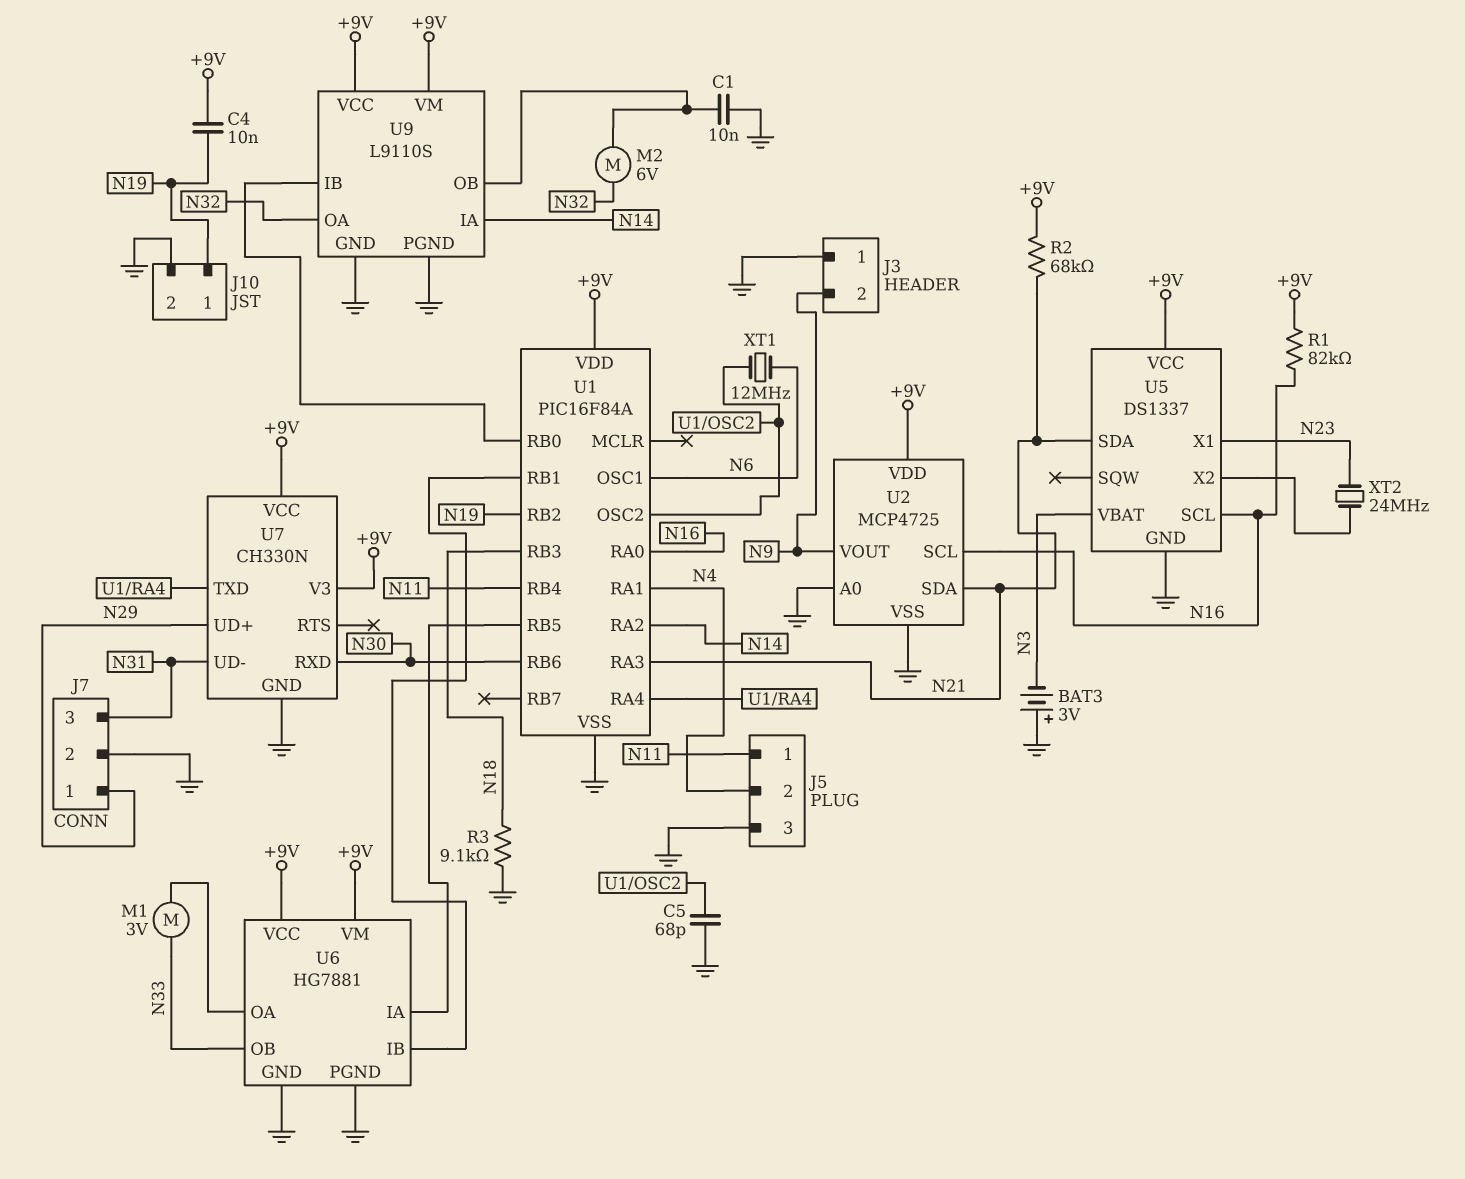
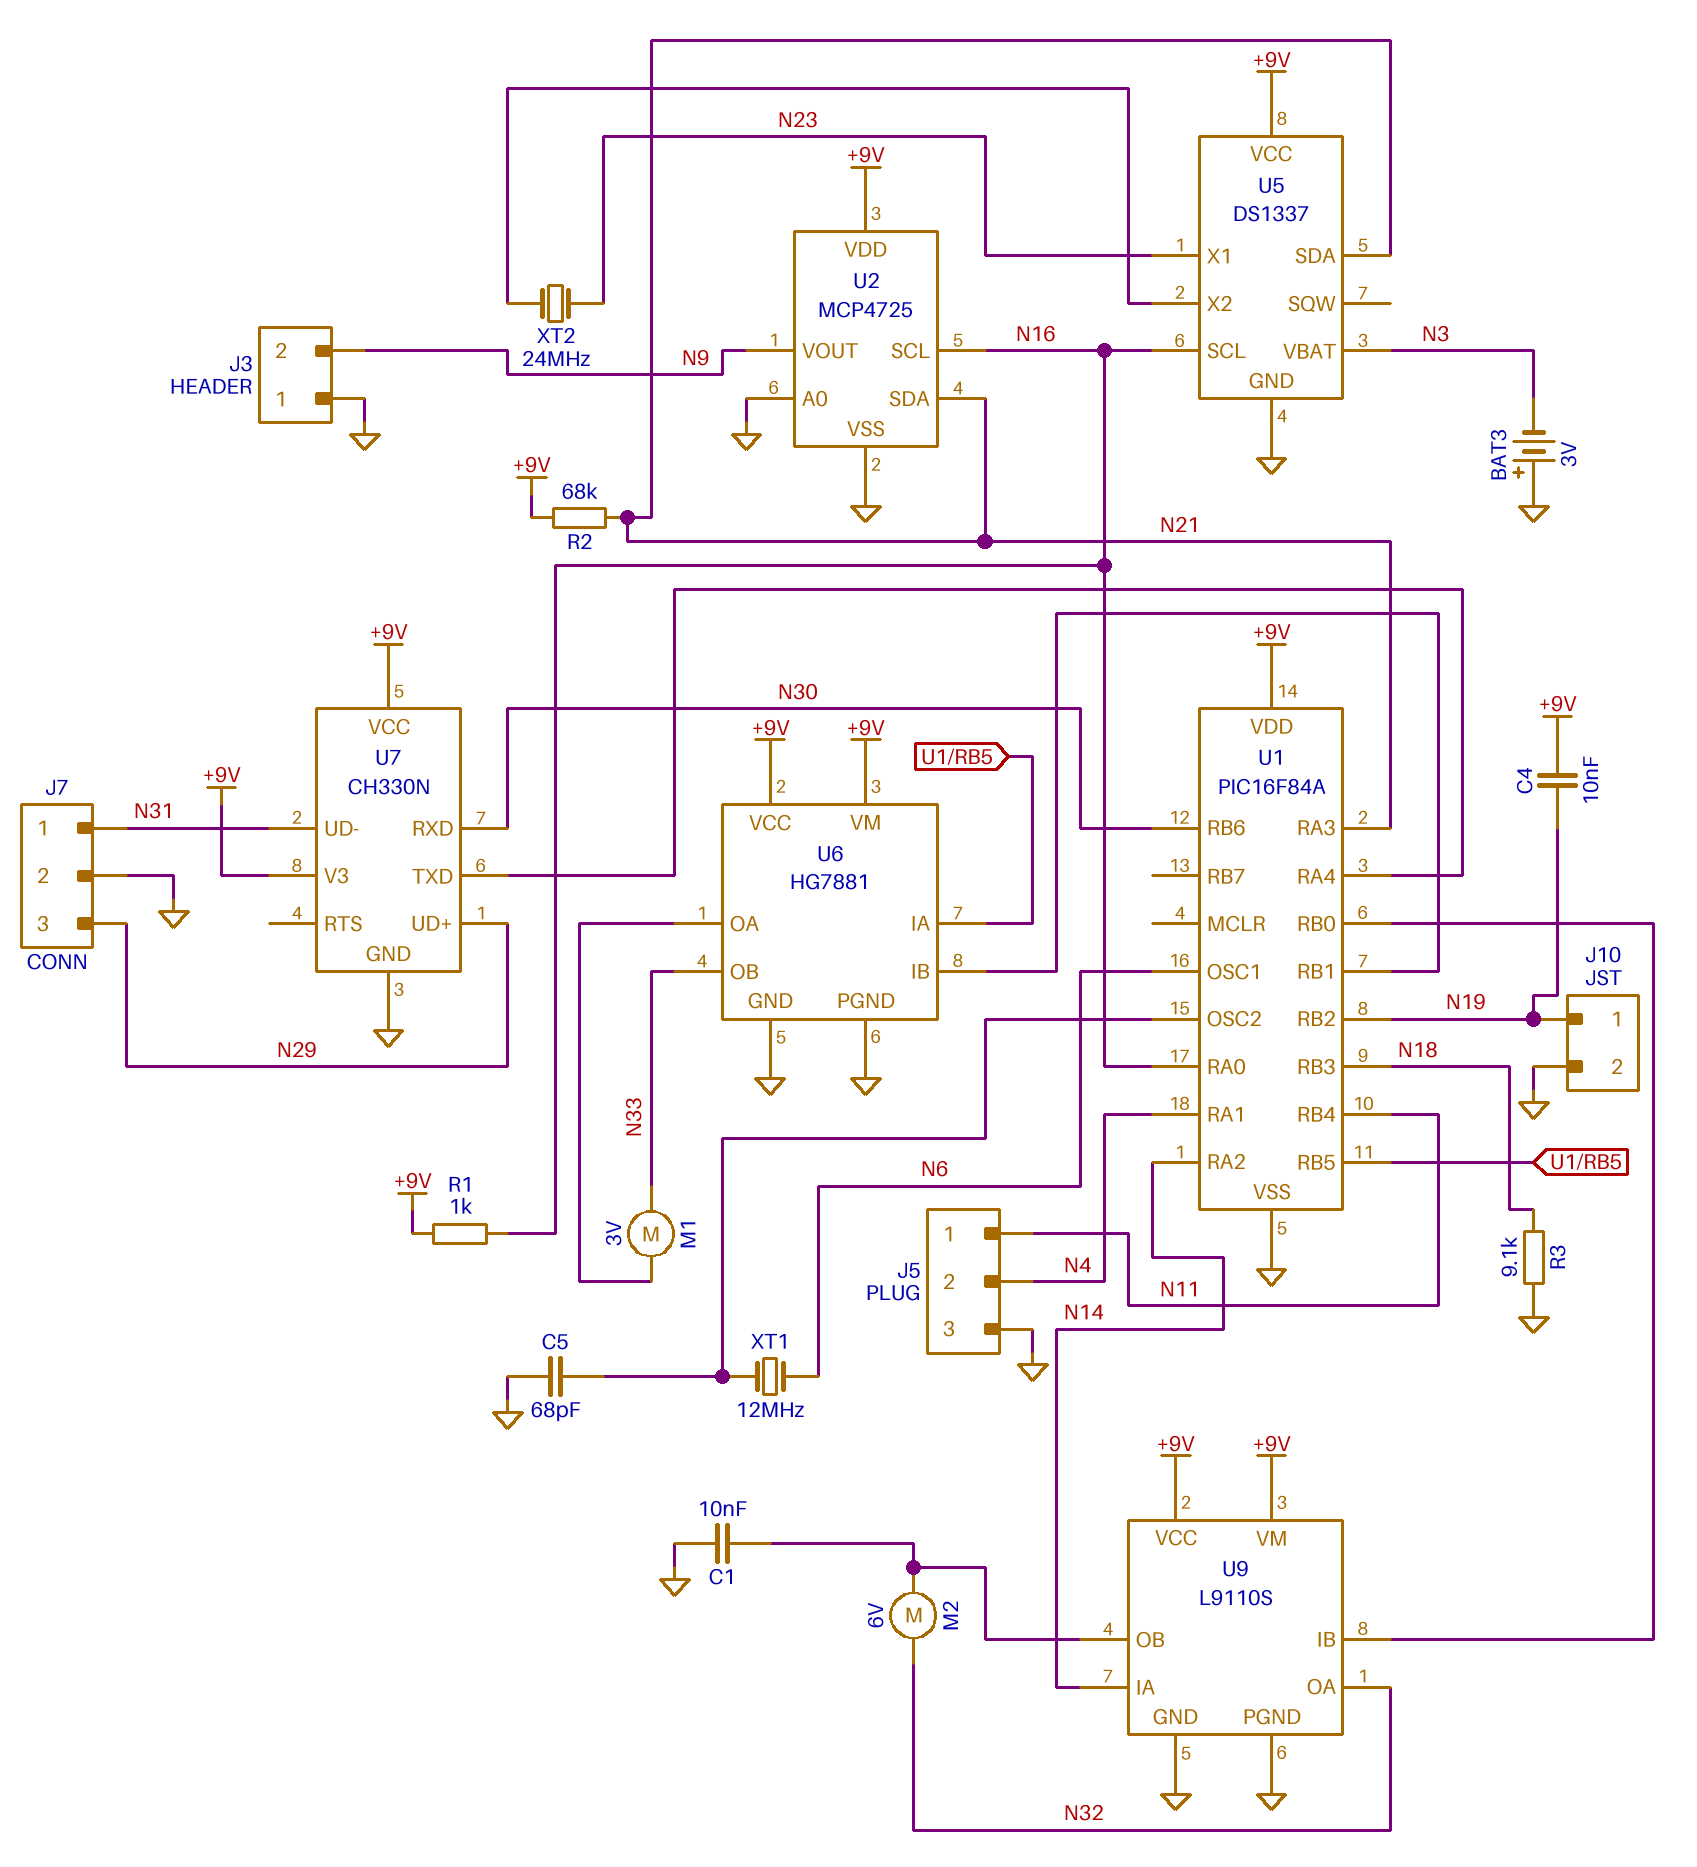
J7 pin 1: N29 -> N31
J7 pin 3: N31 -> N29
R1: 82k (+9V, N16) -> 1k (+9V, N16)

